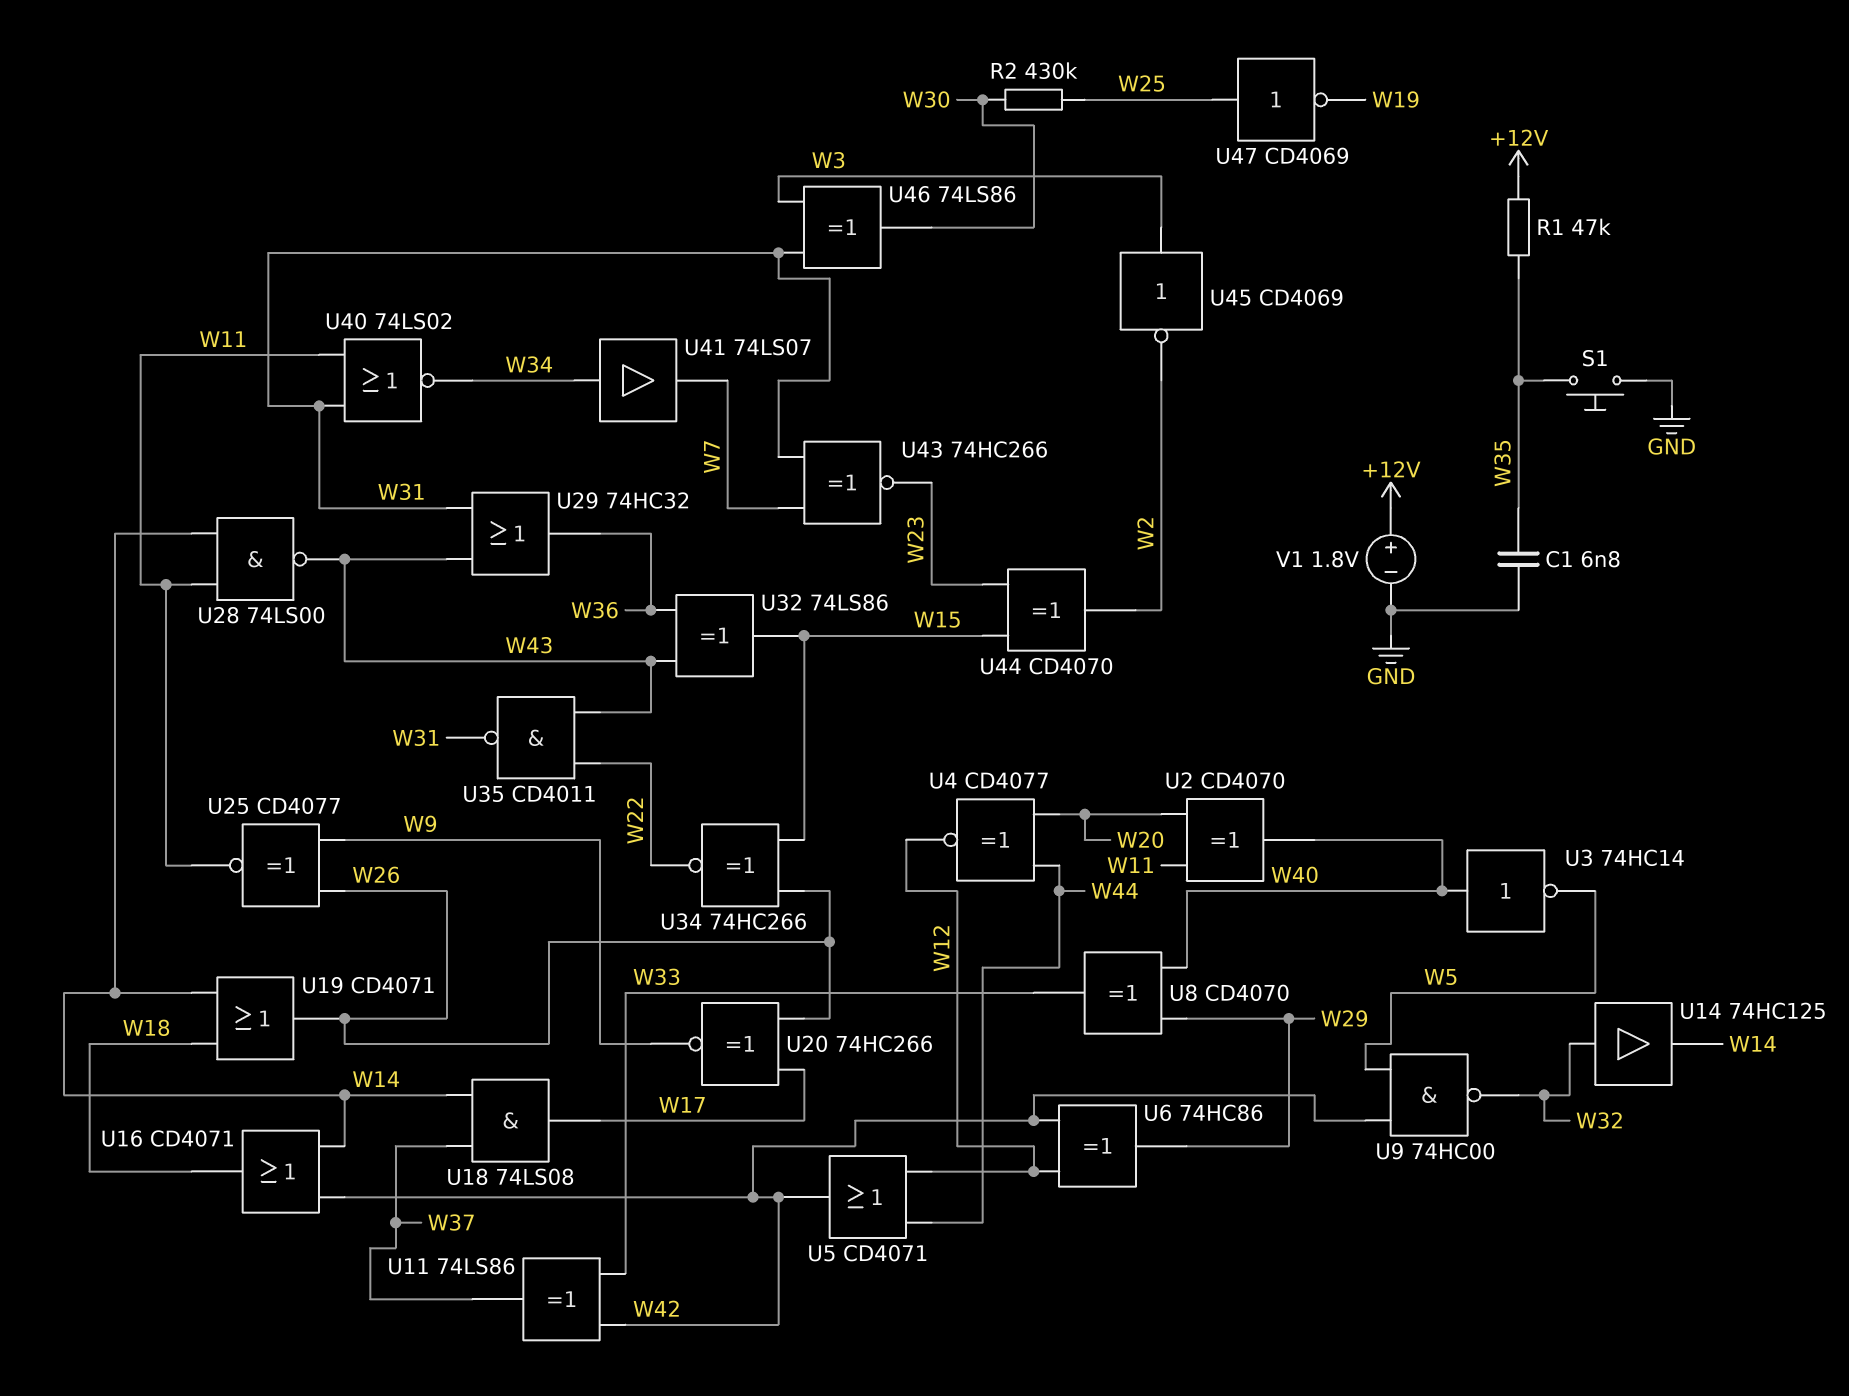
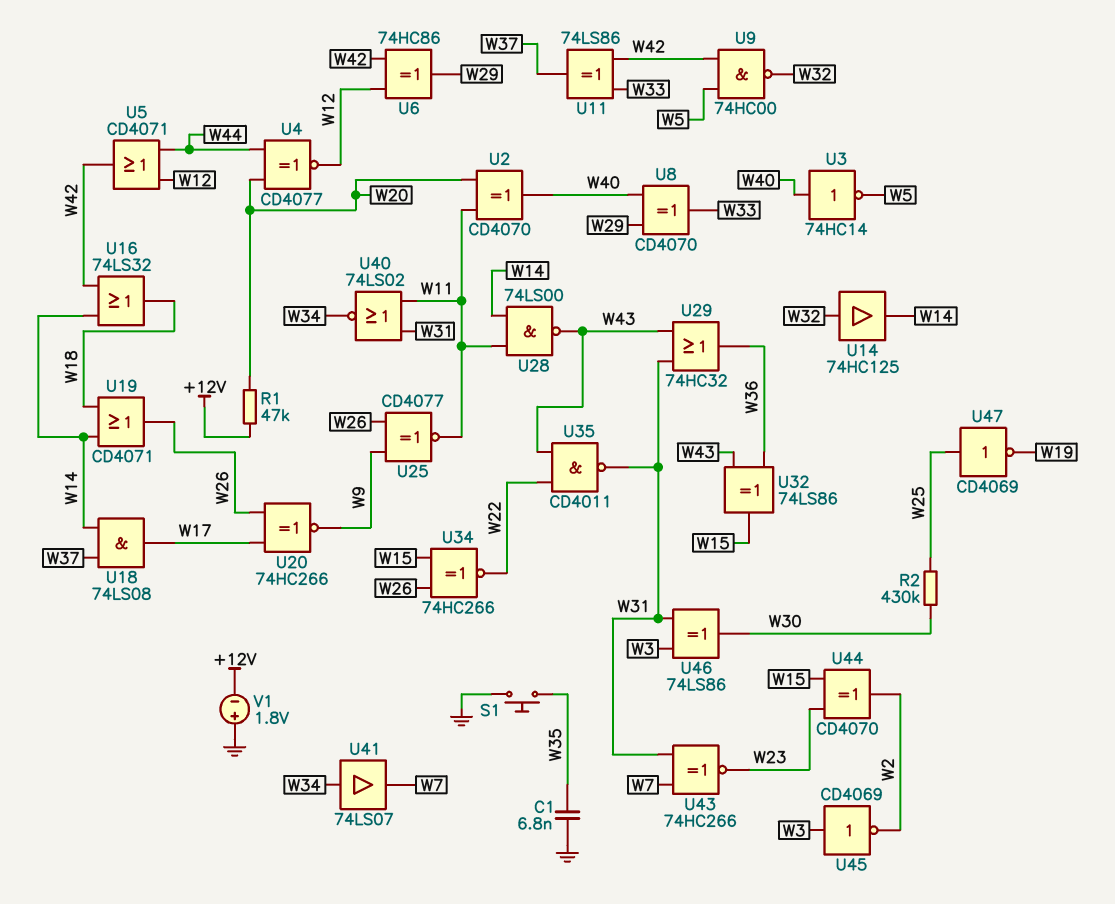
R1: 47k (+12V, W35) -> 47k (+12V, W20)
U16: OR CD4071 (in W14, in W42, out W18) -> OR 74LS32 (in W14, in W42, out W18)
V1: 1.8V (plus +12V, minus GND) -> 1.8V (plus GND, minus +12V)

